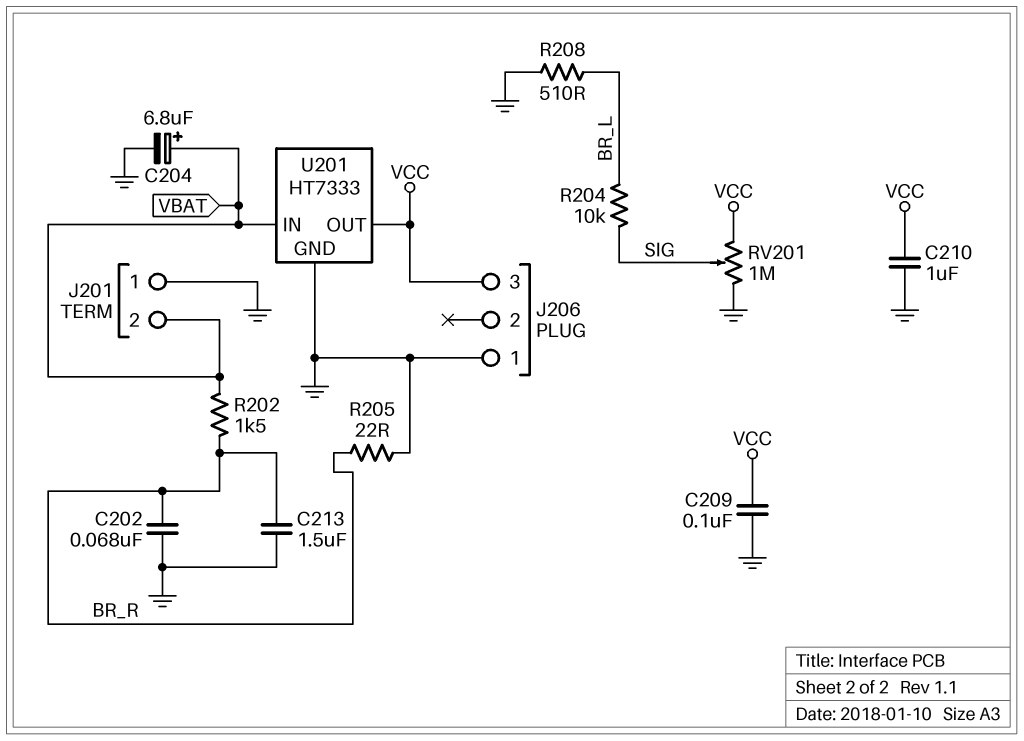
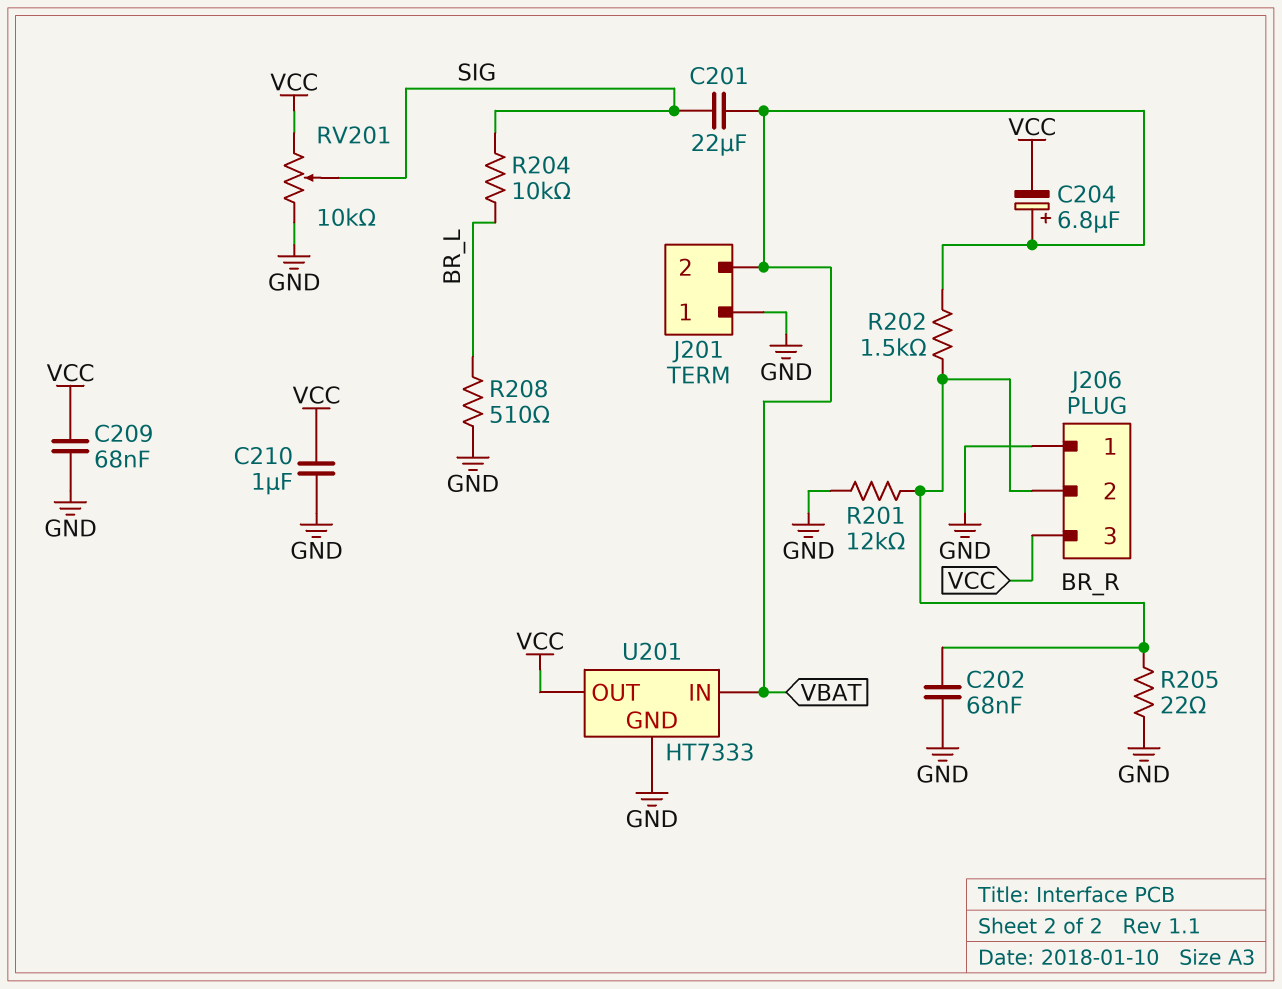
C201: none -> 22uF (SIG, VBAT)
C204: 6.8uF (plus VBAT, minus GND) -> 6.8uF (plus VBAT, minus VCC)
C209: 100nF (GND, VCC) -> 68nF (GND, VCC)
C213: 1.5uF (BR_R, GND) -> none
J206 pin 2: none -> BR_R
R201: none -> 12k (BR_R, GND)
RV201: 1M (GND, VCC, wiper SIG) -> 10k (GND, VCC, wiper SIG)

